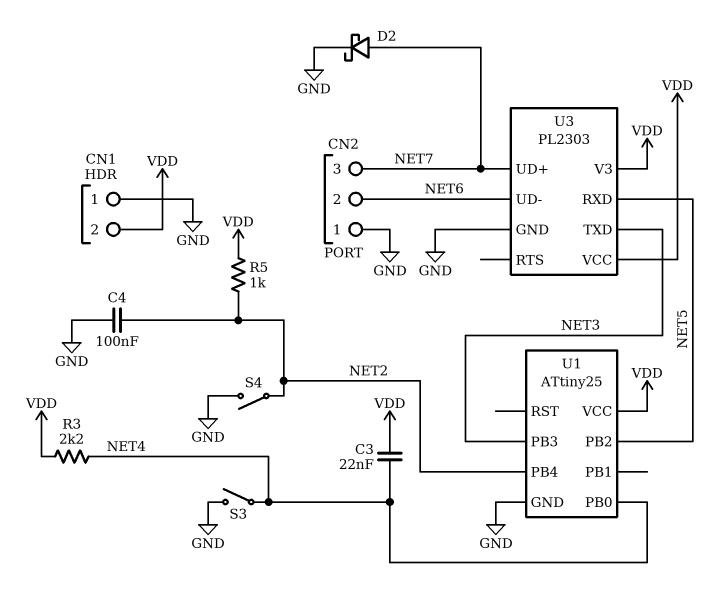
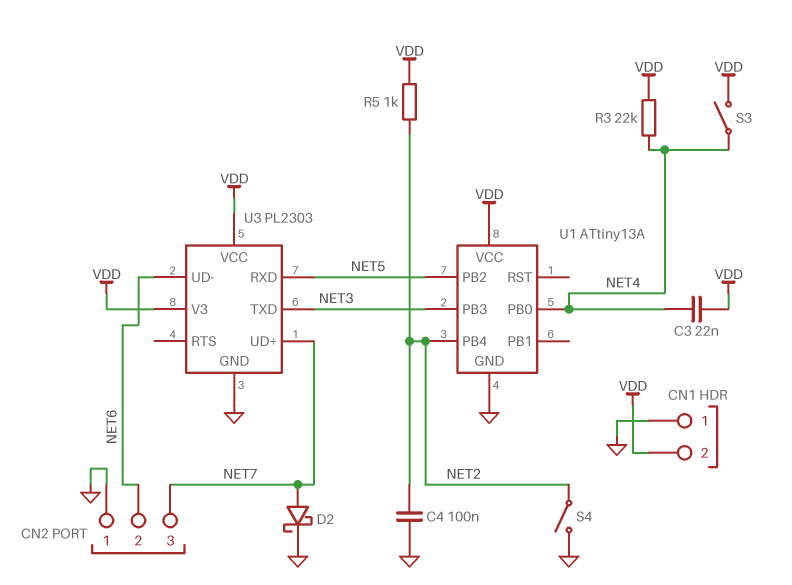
R3: 2.2k (NET4, VDD) -> 22k (NET4, VDD)
S3: switch (GND, NET4) -> switch (NET4, VDD)
U1: ATtiny25 -> ATtiny13A

